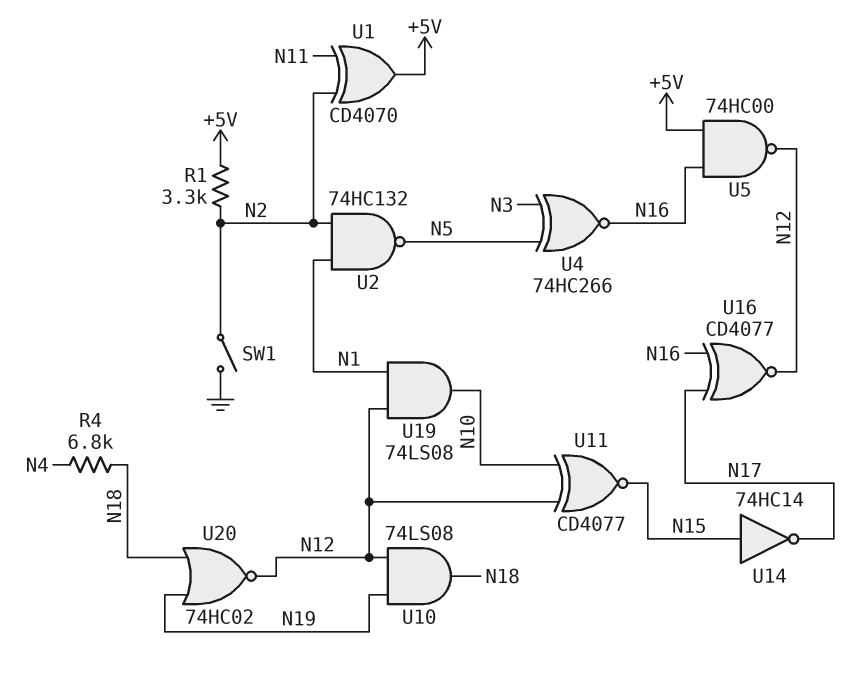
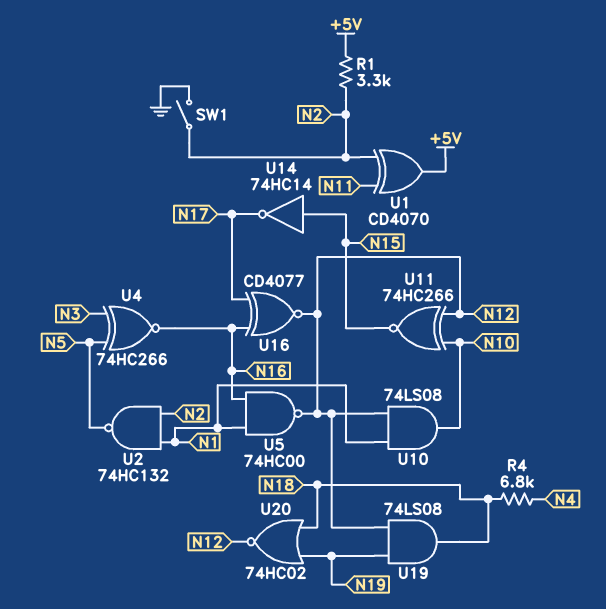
U5: NAND 74HC00 (in +5V, in N16, out N12) -> NAND 74HC00 (in N1, in N16, out N12)
U10: AND 74LS08 (in N12, in N19, out N18) -> AND 74LS08 (in N1, in N12, out N10)
U11: XNOR CD4077 (in N10, in N12, out N15) -> XNOR 74HC266 (in N10, in N12, out N15)
U19: AND 74LS08 (in N1, in N12, out N10) -> AND 74LS08 (in N12, in N19, out N18)

